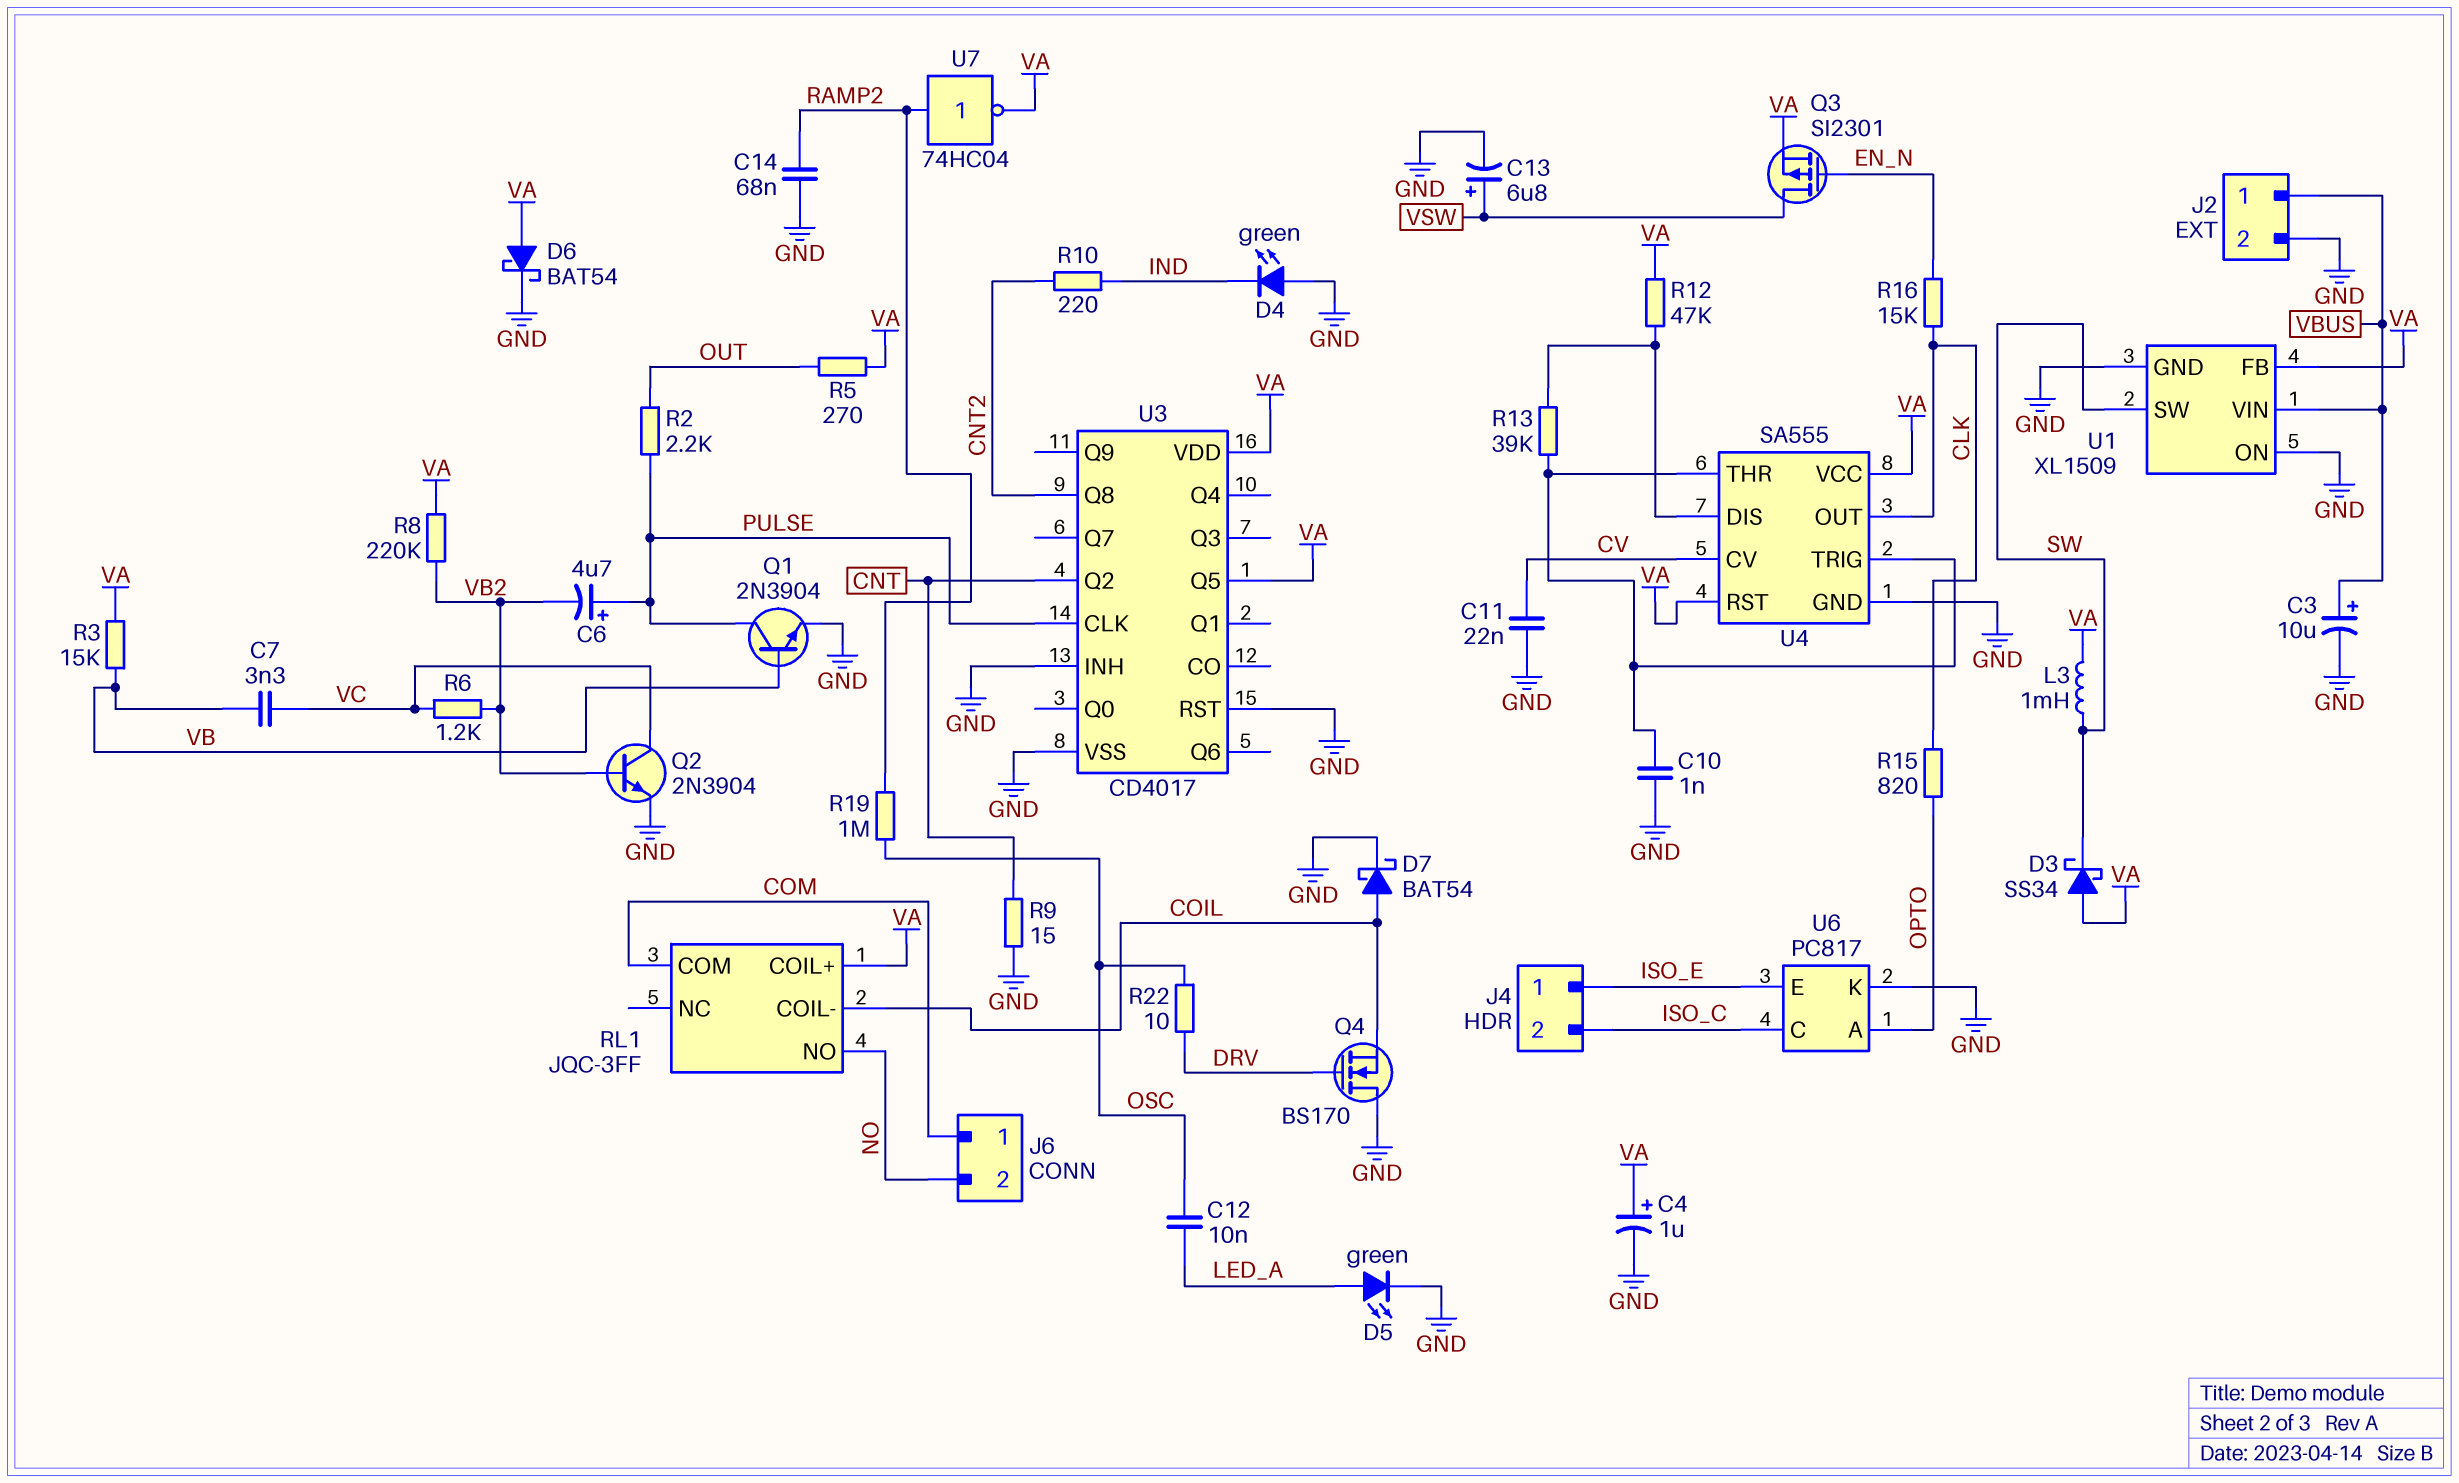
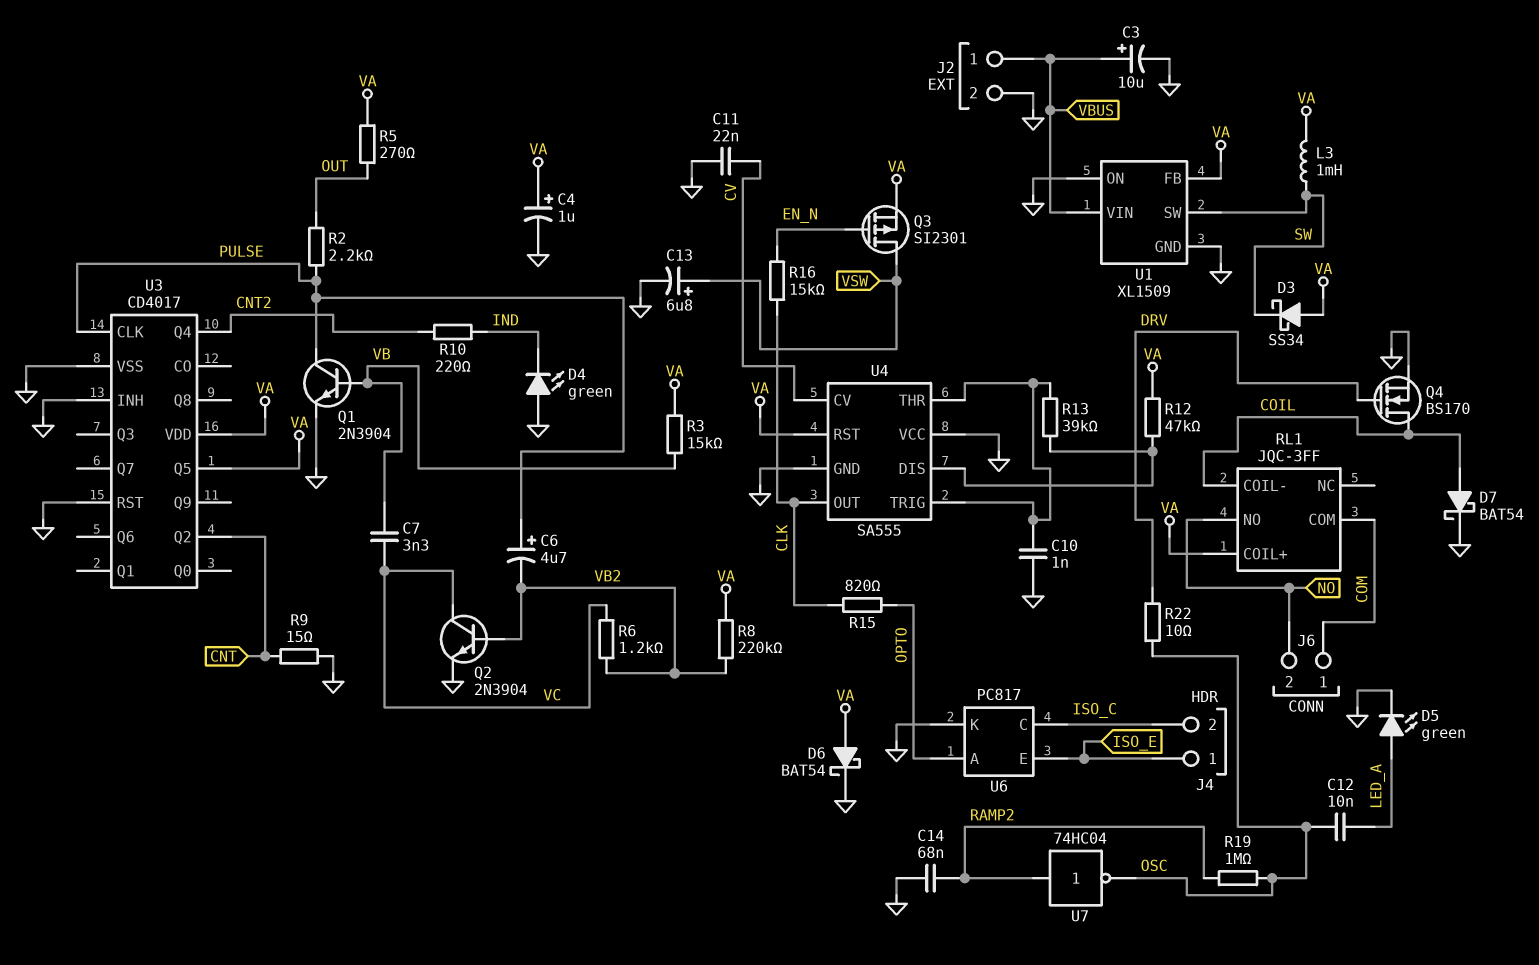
Q4: NMOS BS170 (G DRV, D GND, S COIL) -> NMOS BS170 (G DRV, D COIL, S GND)
U3 pin Q4: none -> CNT2
U3 pin Q8: CNT2 -> none
U4 pin VCC: VA -> GND
U7: NOT 74HC04 (in RAMP2, out VA) -> NOT 74HC04 (in RAMP2, out OSC)

